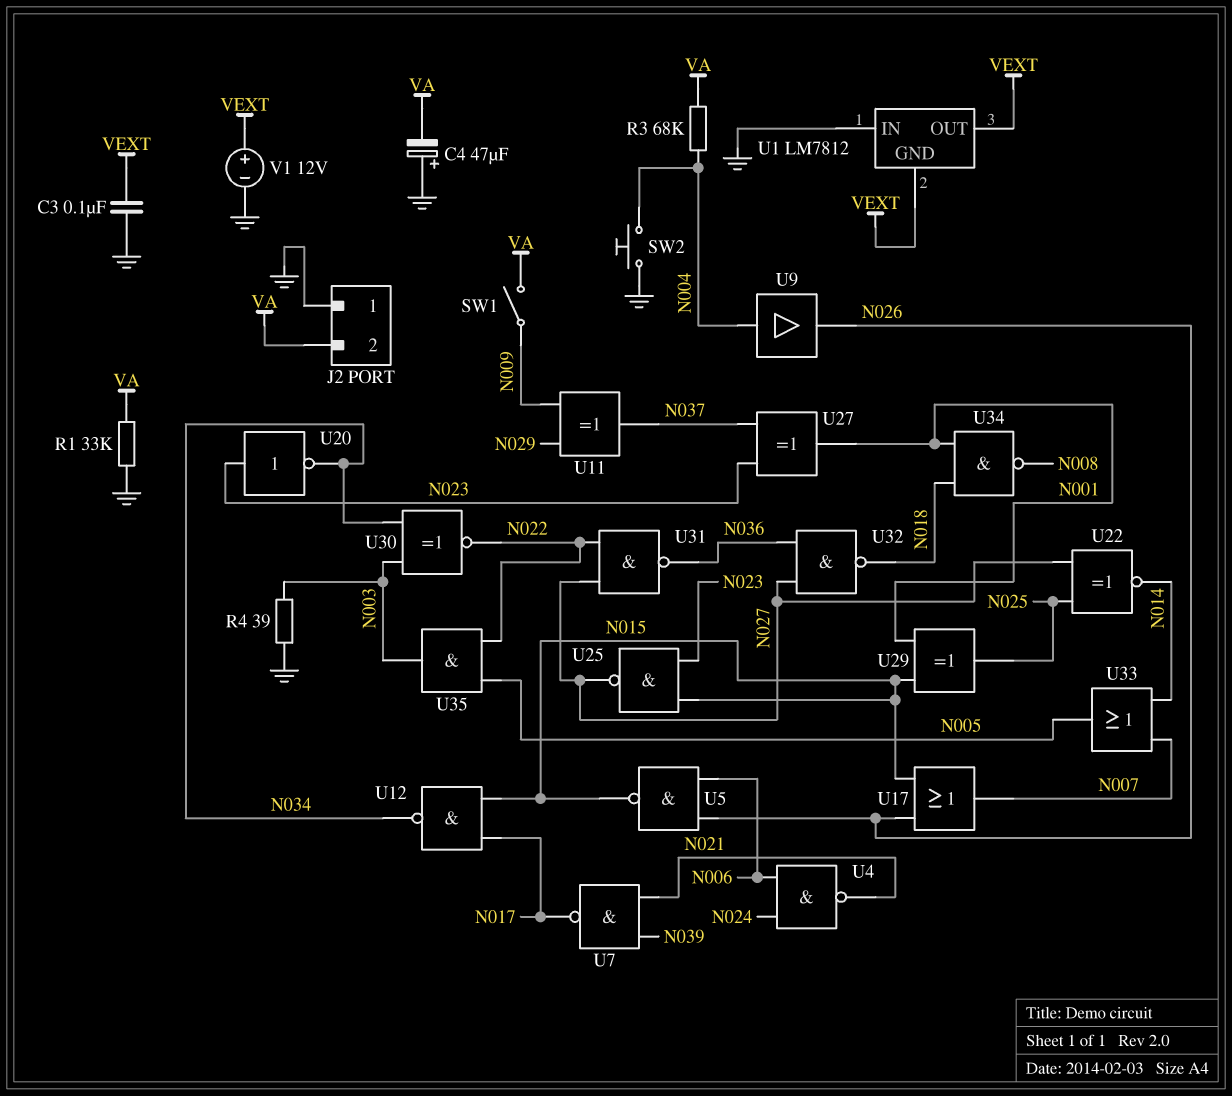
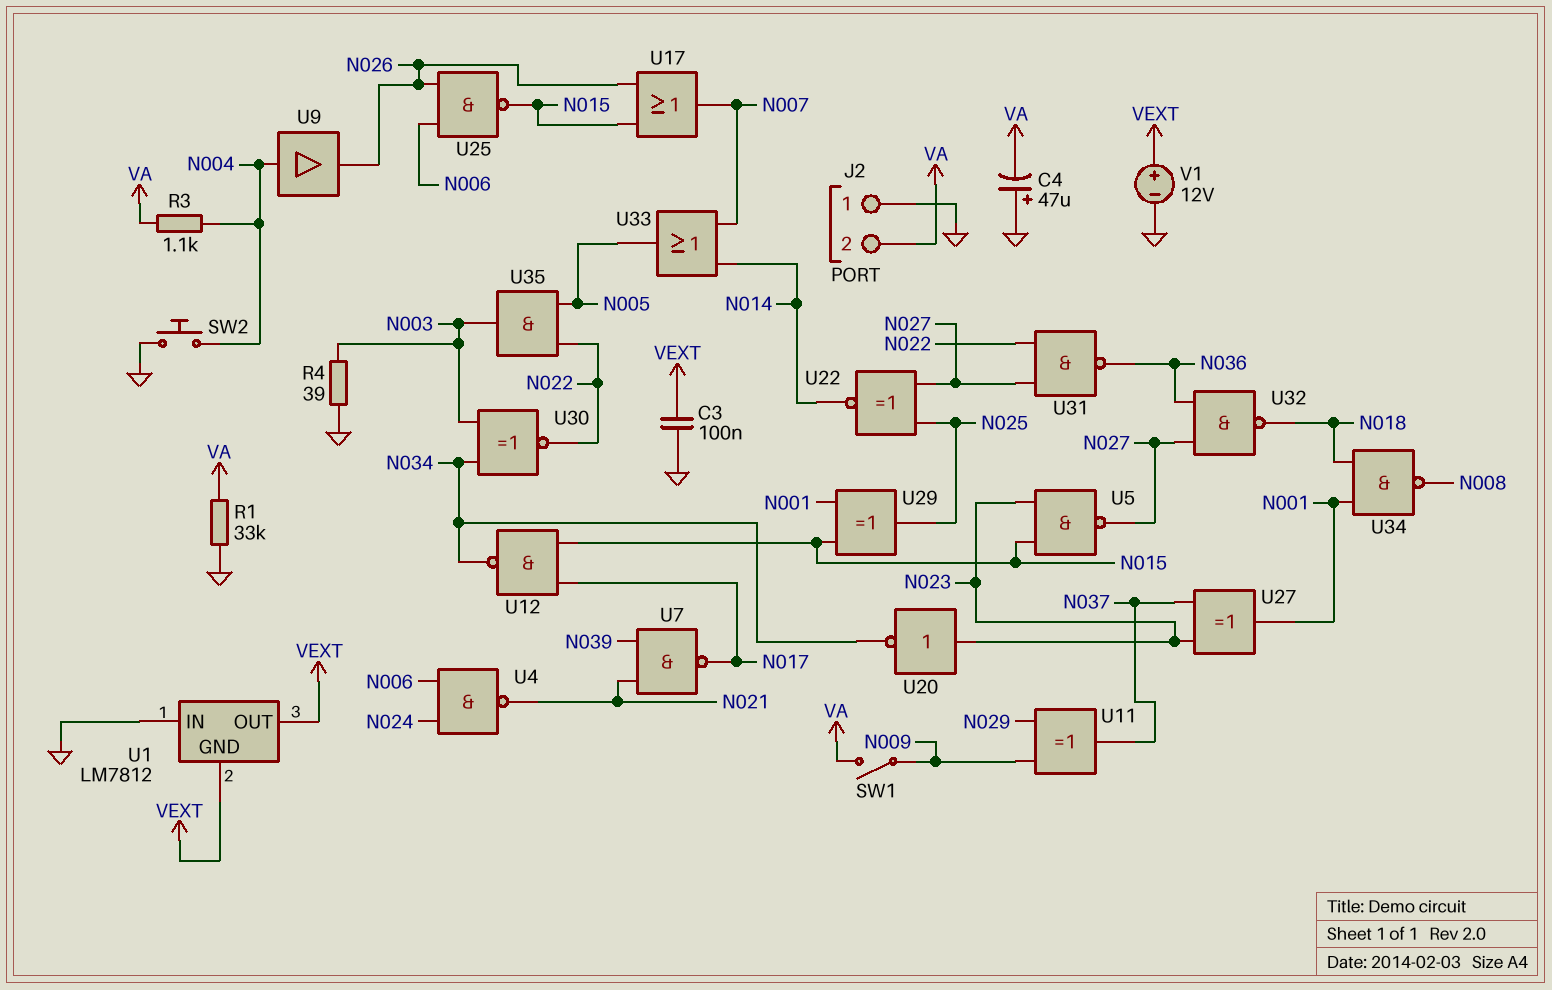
R3: 68k (N004, VA) -> 1.1k (N004, VA)
U5: NAND (in N006, in N026, out N015) -> NAND (in N015, in N023, out N027)
U25: NAND (in N015, in N023, out N027) -> NAND (in N006, in N026, out N015)

